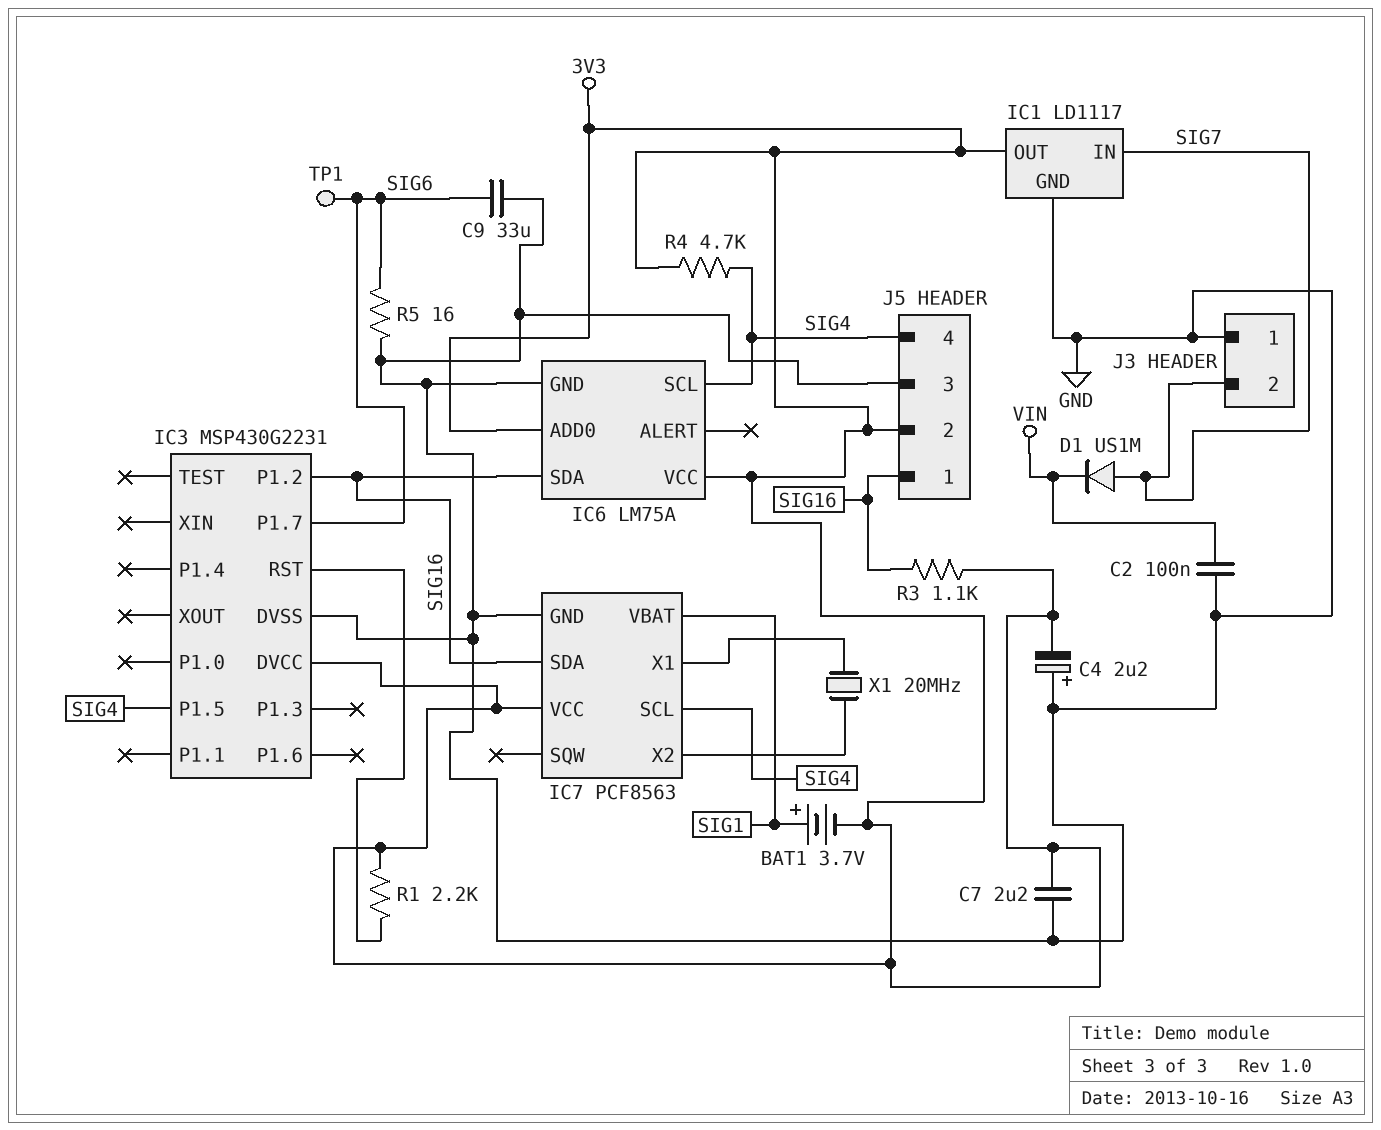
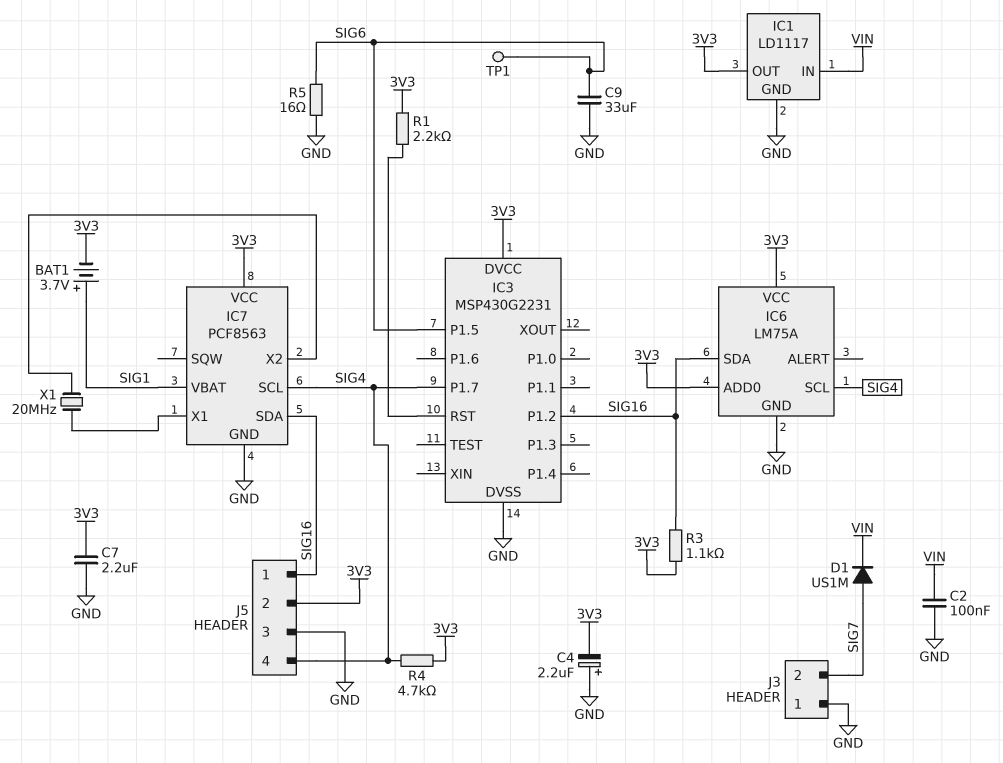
IC1 pin IN: SIG7 -> VIN
IC3 pin P1.5: SIG4 -> SIG6
IC3 pin P1.7: SIG6 -> SIG4

